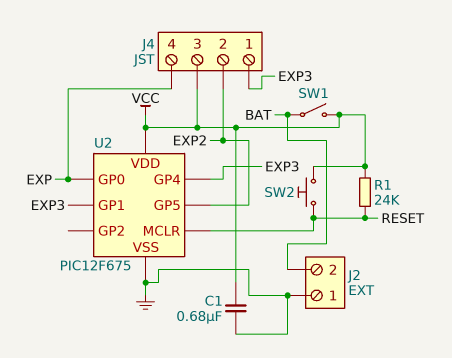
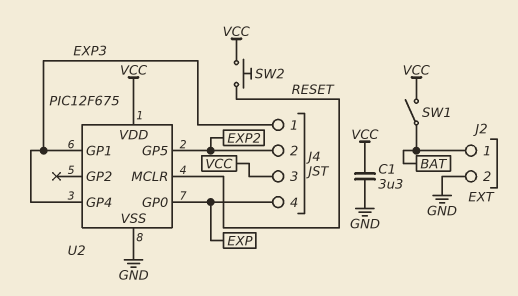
C1: 680nF (GND, VCC) -> 3.3uF (GND, VCC)
J2 pin 1: GND -> BAT
J2 pin 2: BAT -> GND
R1: 24k (RESET, VCC) -> none

